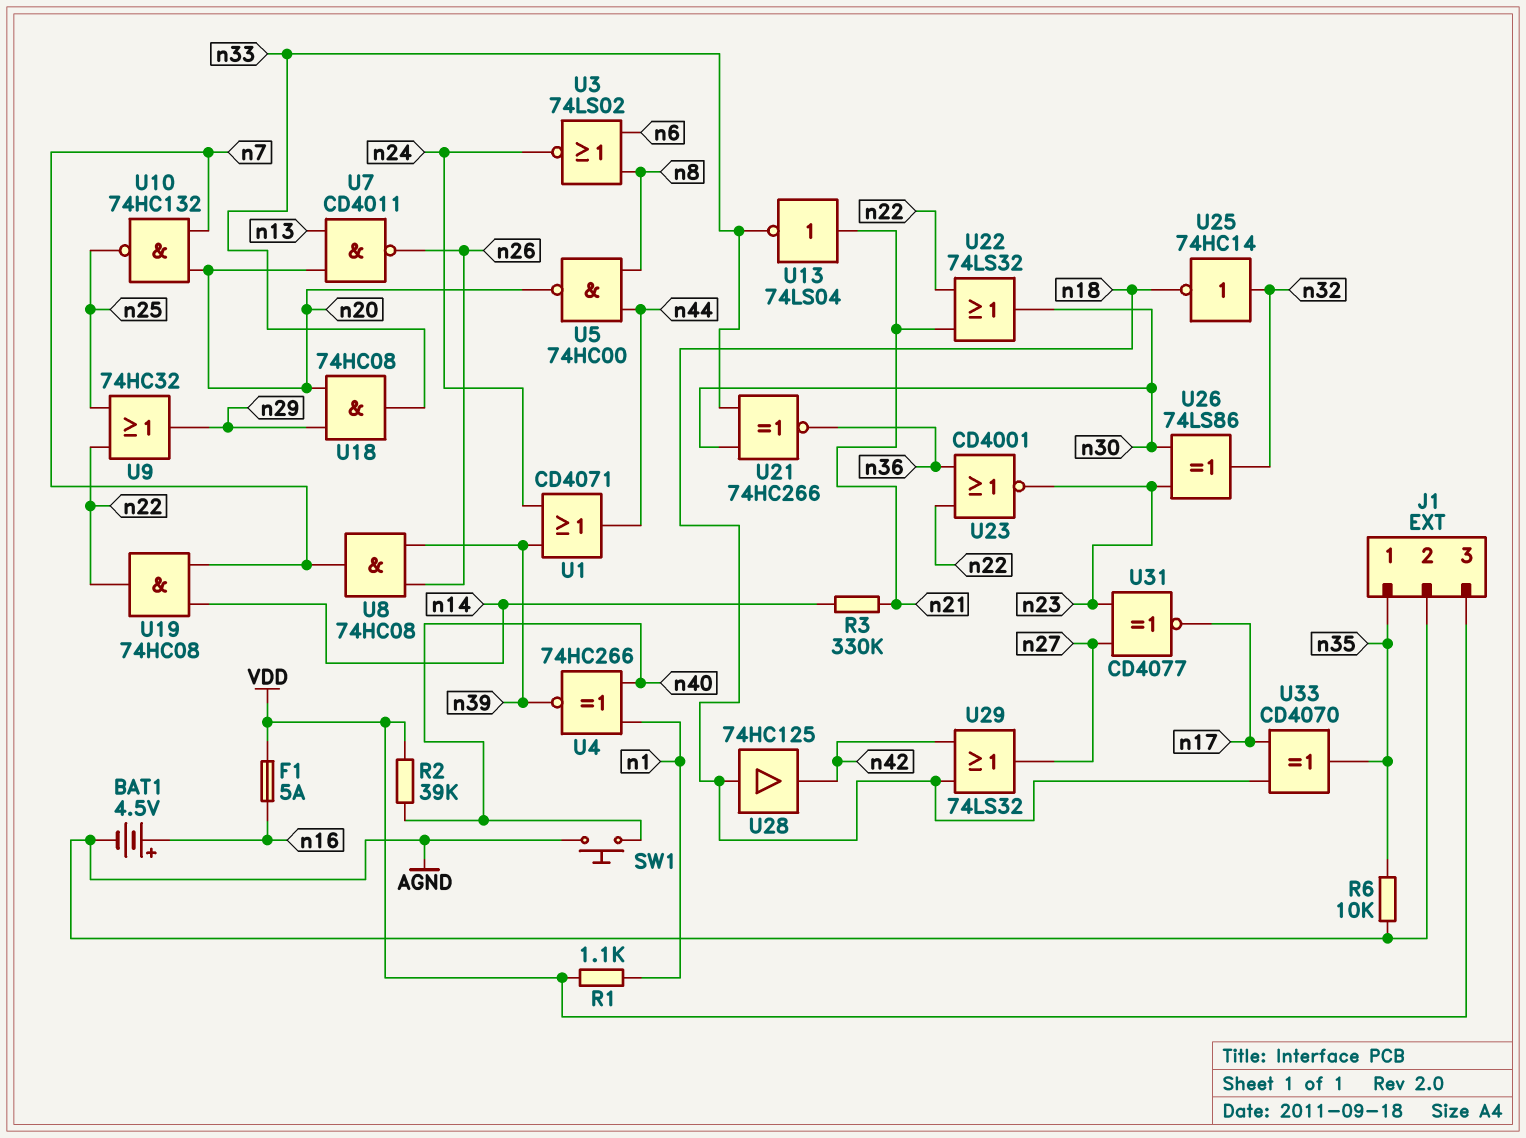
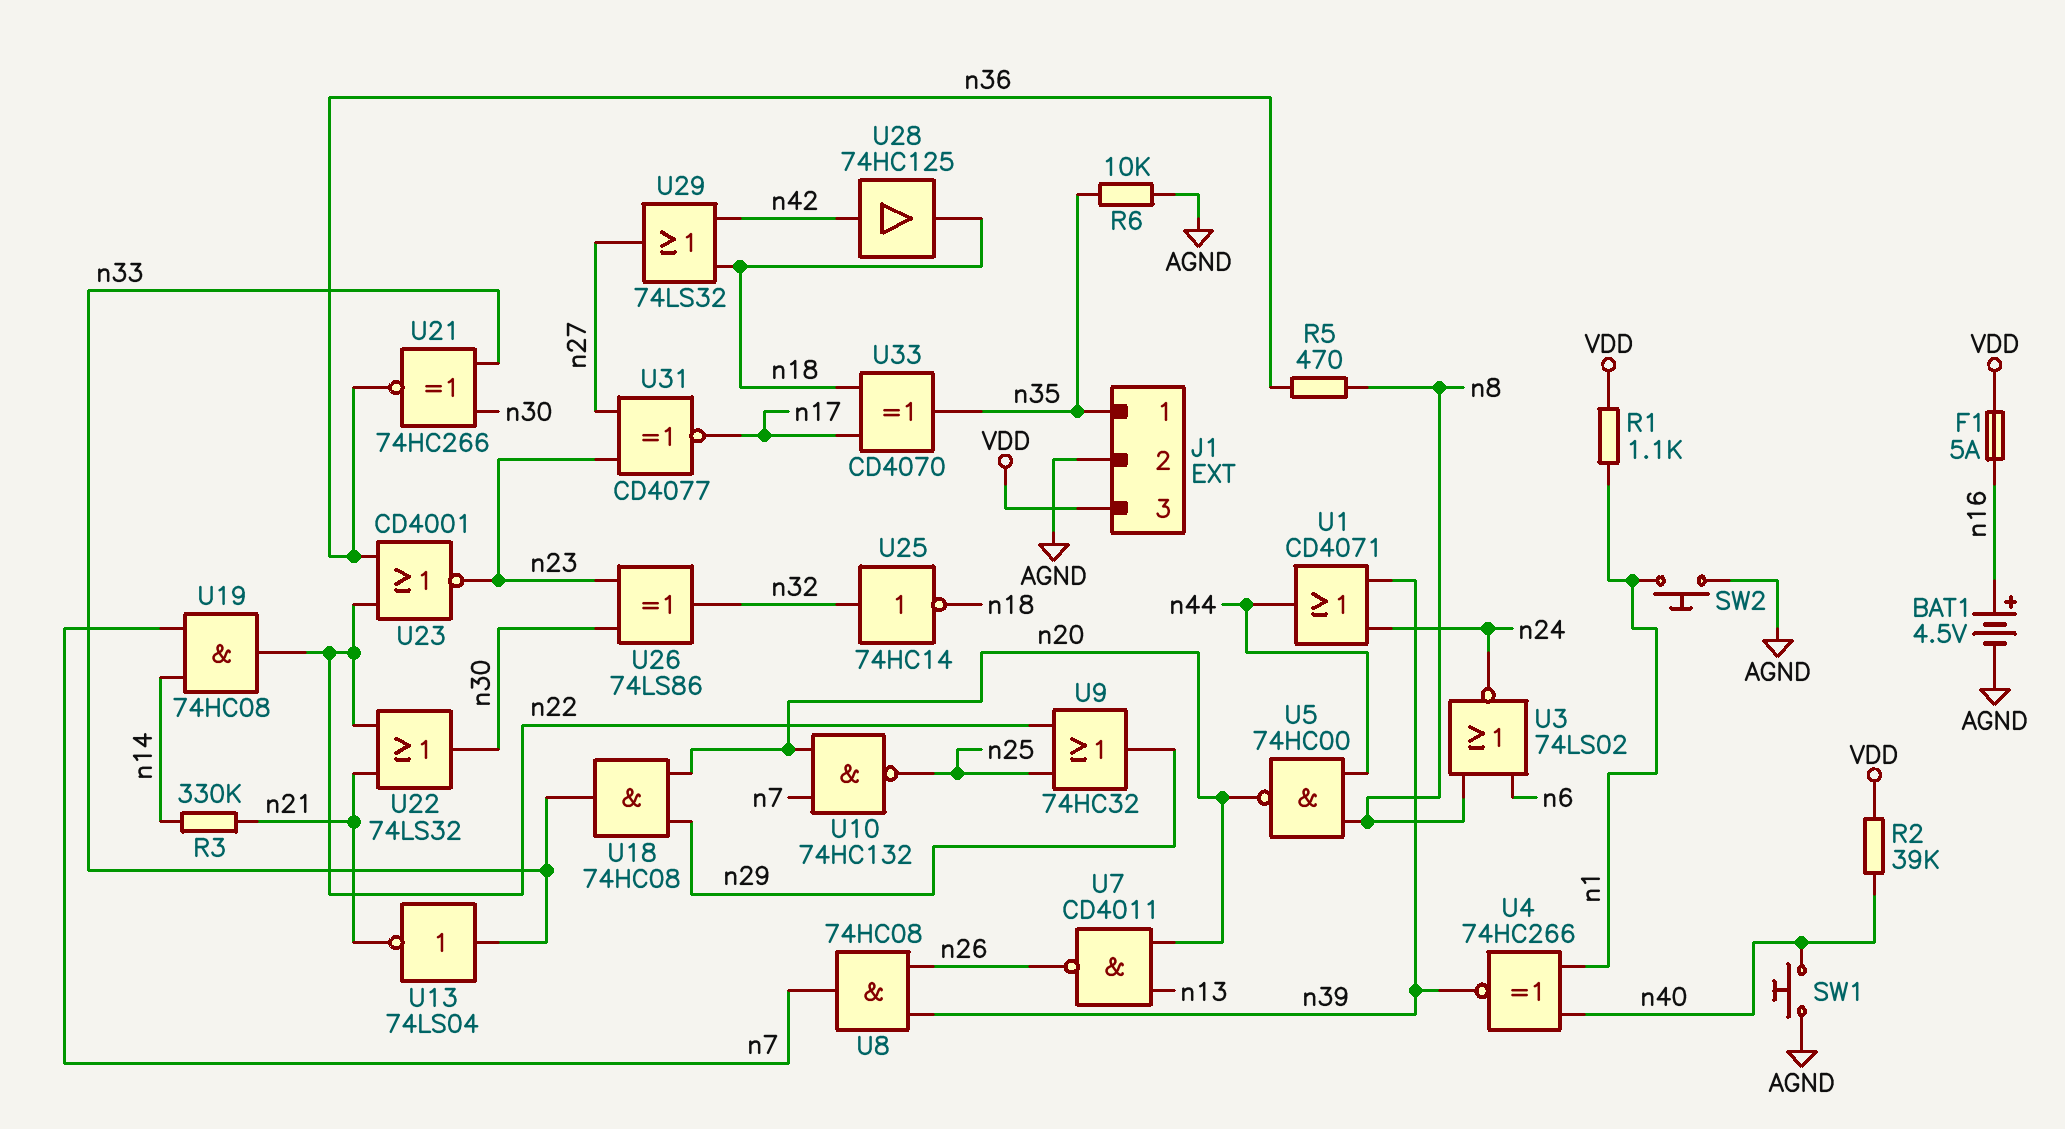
R5: none -> 470 (n8, n36)
SW2: none -> button (AGND, n1)
U13: NOT 74LS04 (in n21, out n33) -> NOT 74LS04 (in n33, out n21)
U28: buffer 74HC125 (in n18, out n42) -> buffer 74HC125 (in n42, out n18)

